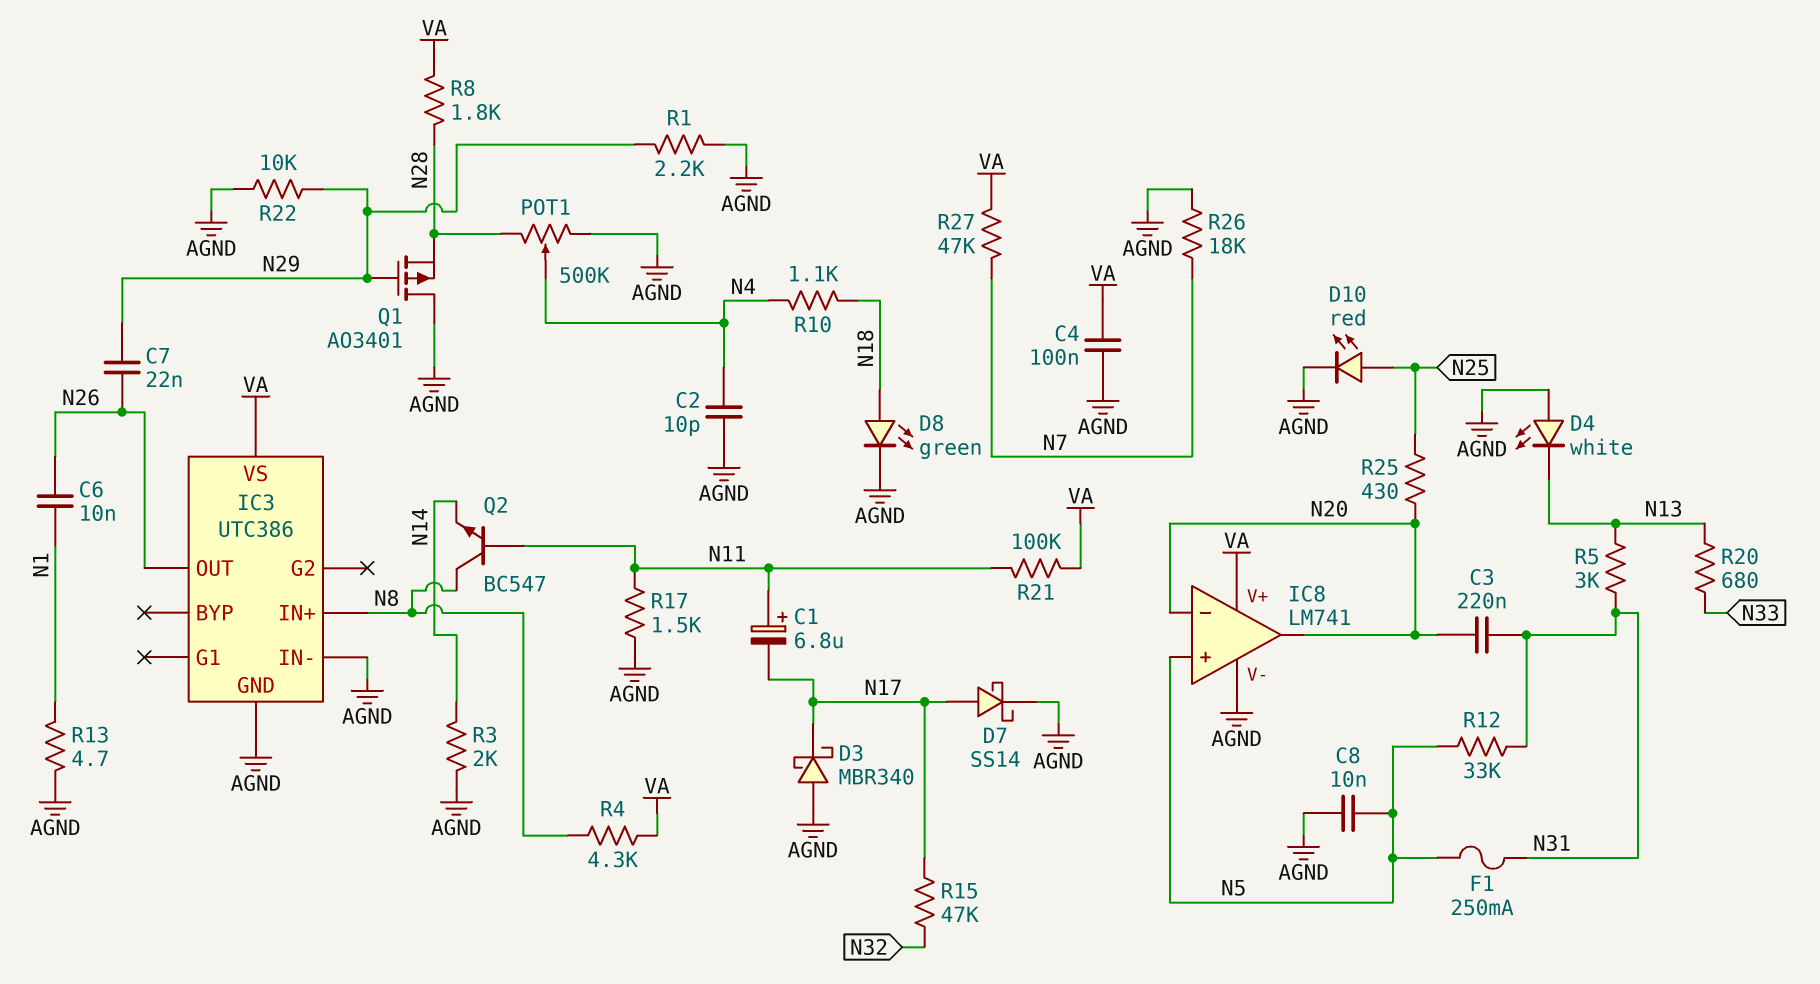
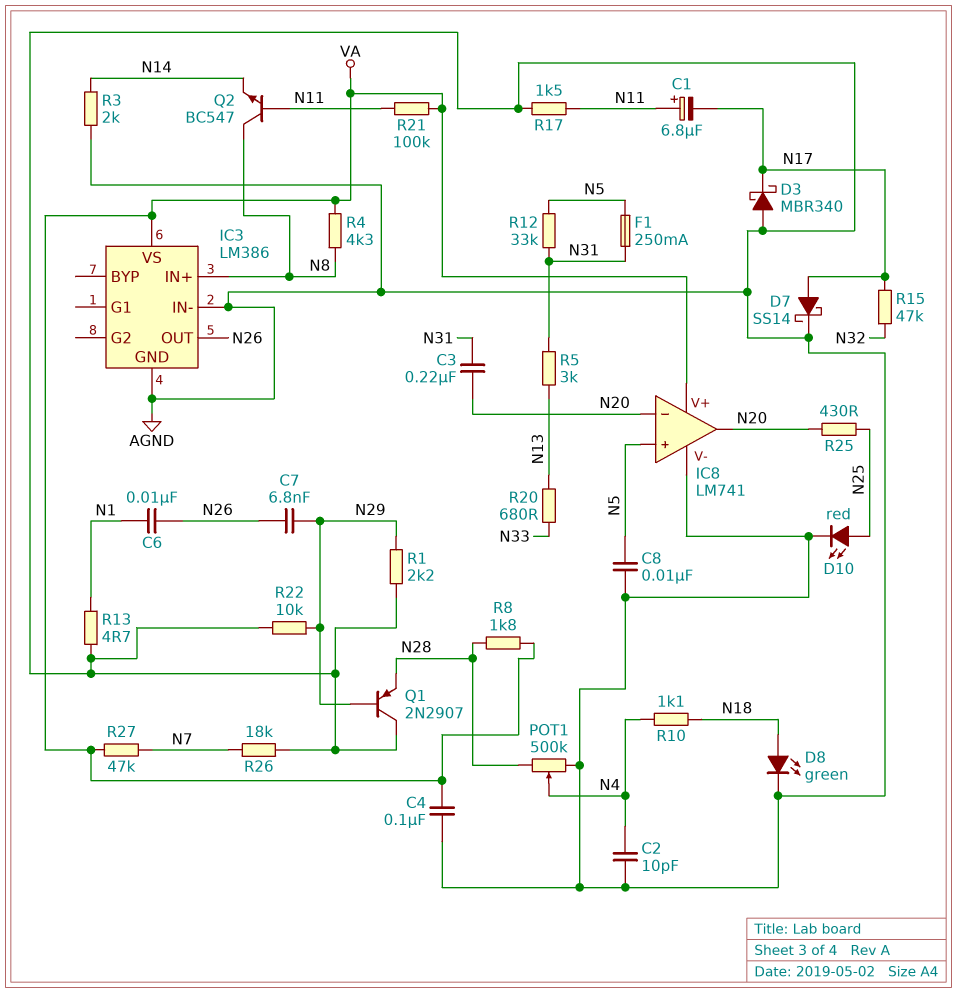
C7: 22nF (N26, N29) -> 6.8nF (N26, N29)
D4: LED white (A AGND, K N13) -> none
IC3: UTC386 -> LM386
Q1: PMOS AO3401 (G N29, D AGND, S N28) -> PNP 2N2907 (B N29, C AGND, E N28)

